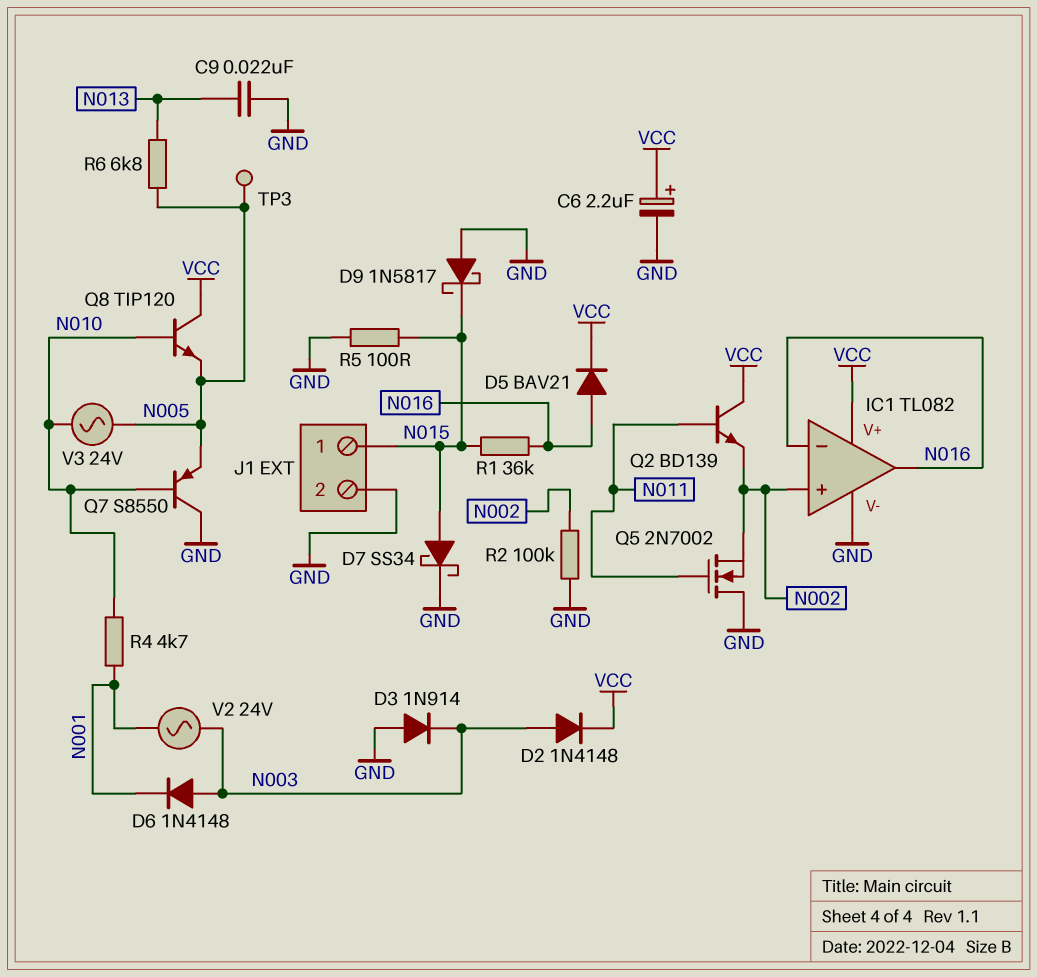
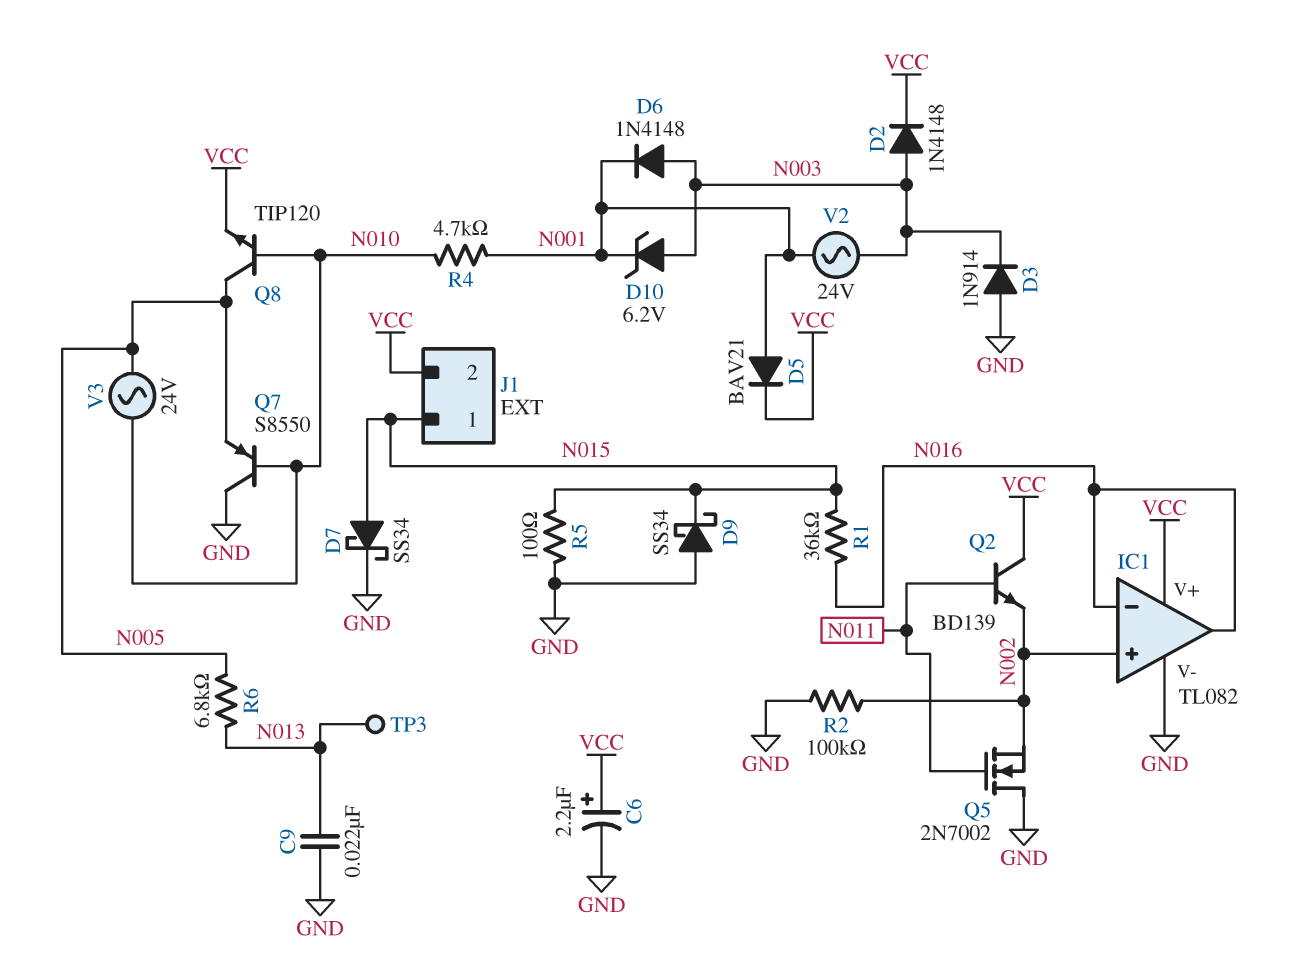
D5: diode BAV21 (A N016, K VCC) -> diode BAV21 (A N001, K VCC)
D9: schottky 1N5817 (A GND, K N015) -> schottky SS34 (A GND, K N015)
D10: none -> zener 6.2V (A N003, K N001)
J1 pin 2: GND -> VCC
Q8: NPN TIP120 (B N010, C VCC, E N005) -> NPN TIP120 (B N010, C N005, E VCC)
TP3: test point (N005) -> test point (N013)

